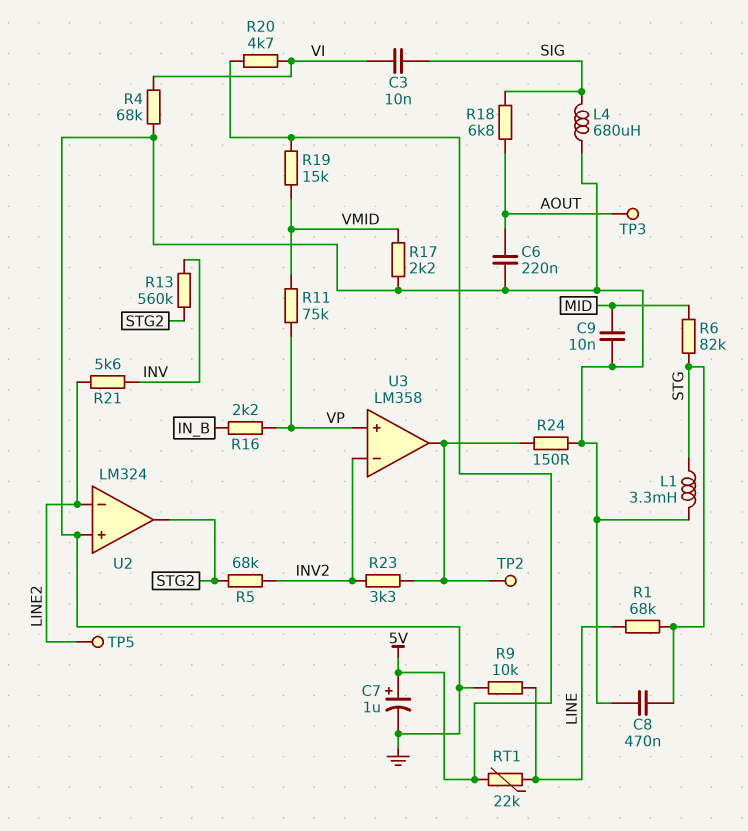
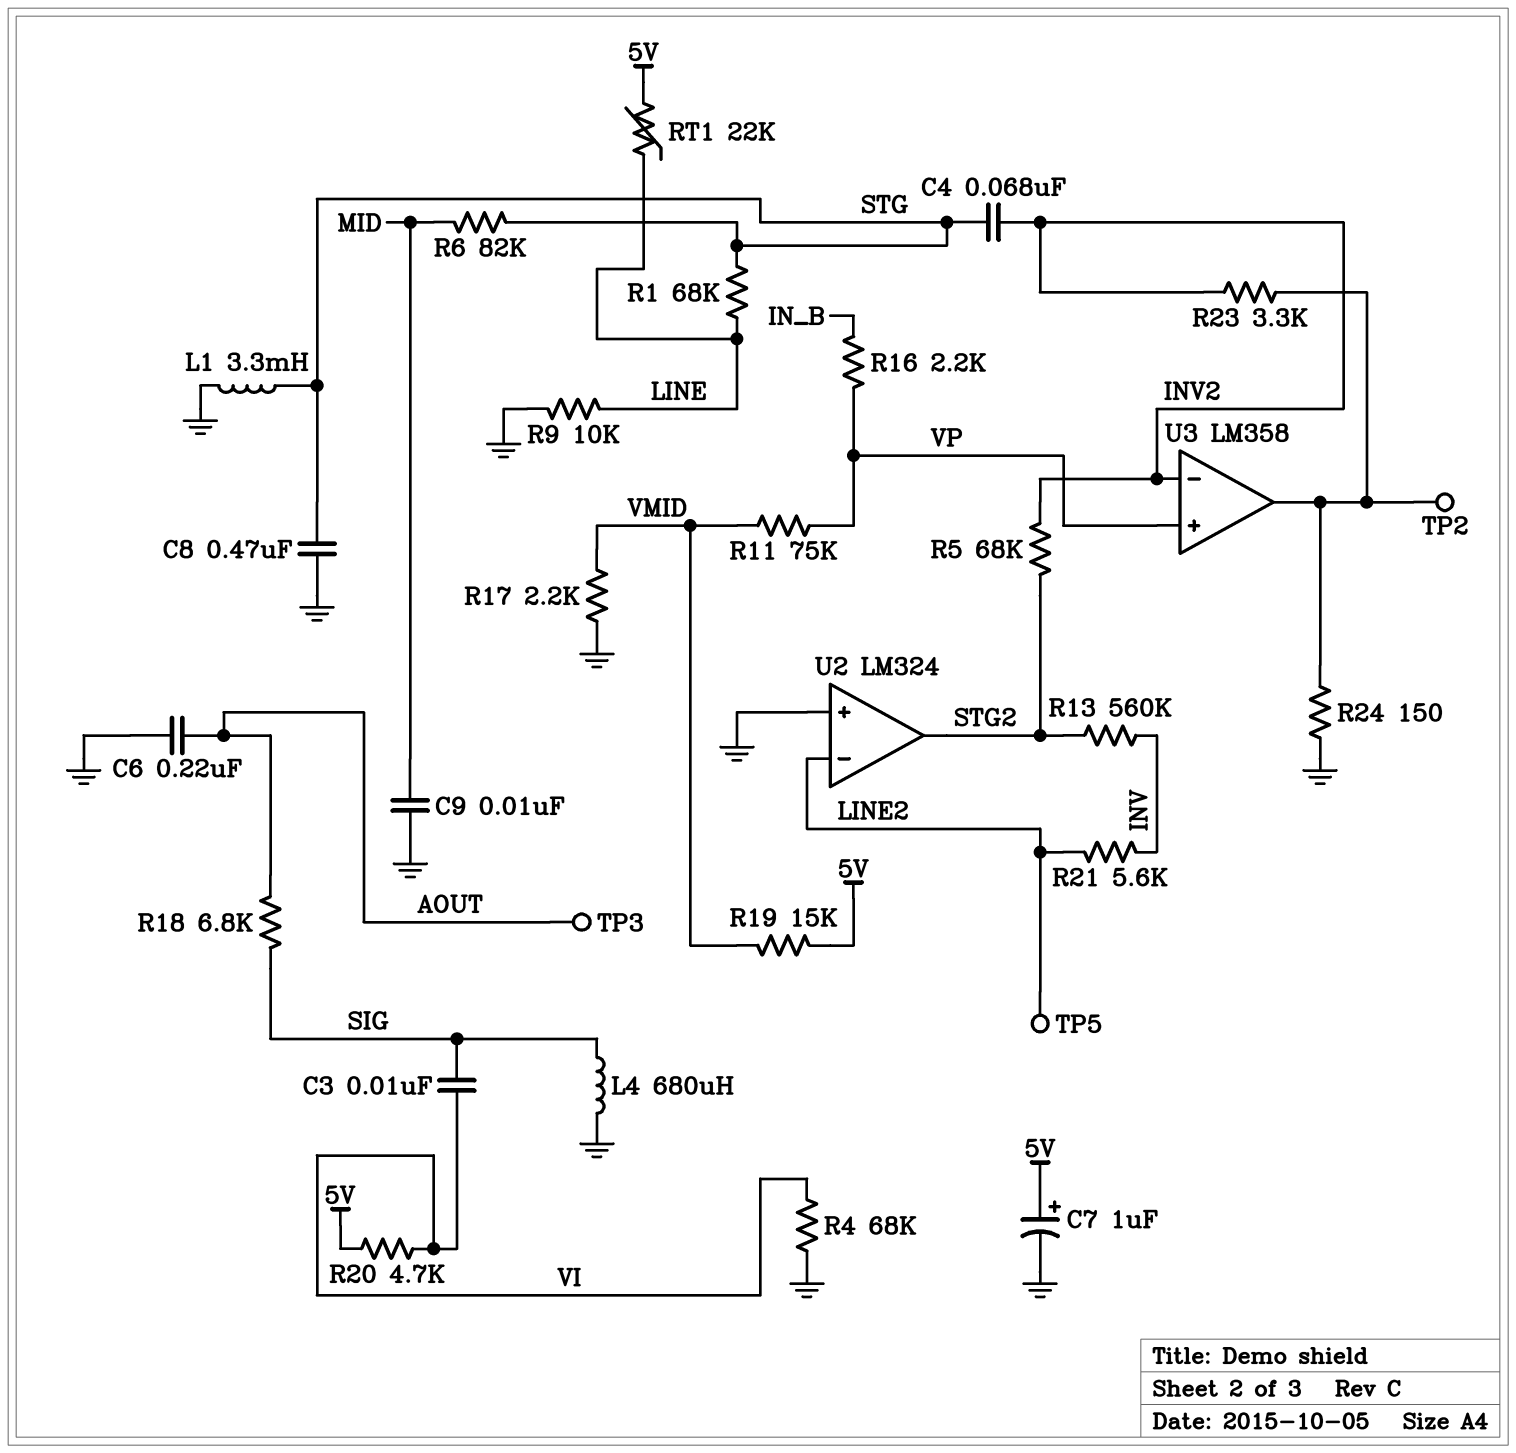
C4: none -> 68nF (INV2, STG)

